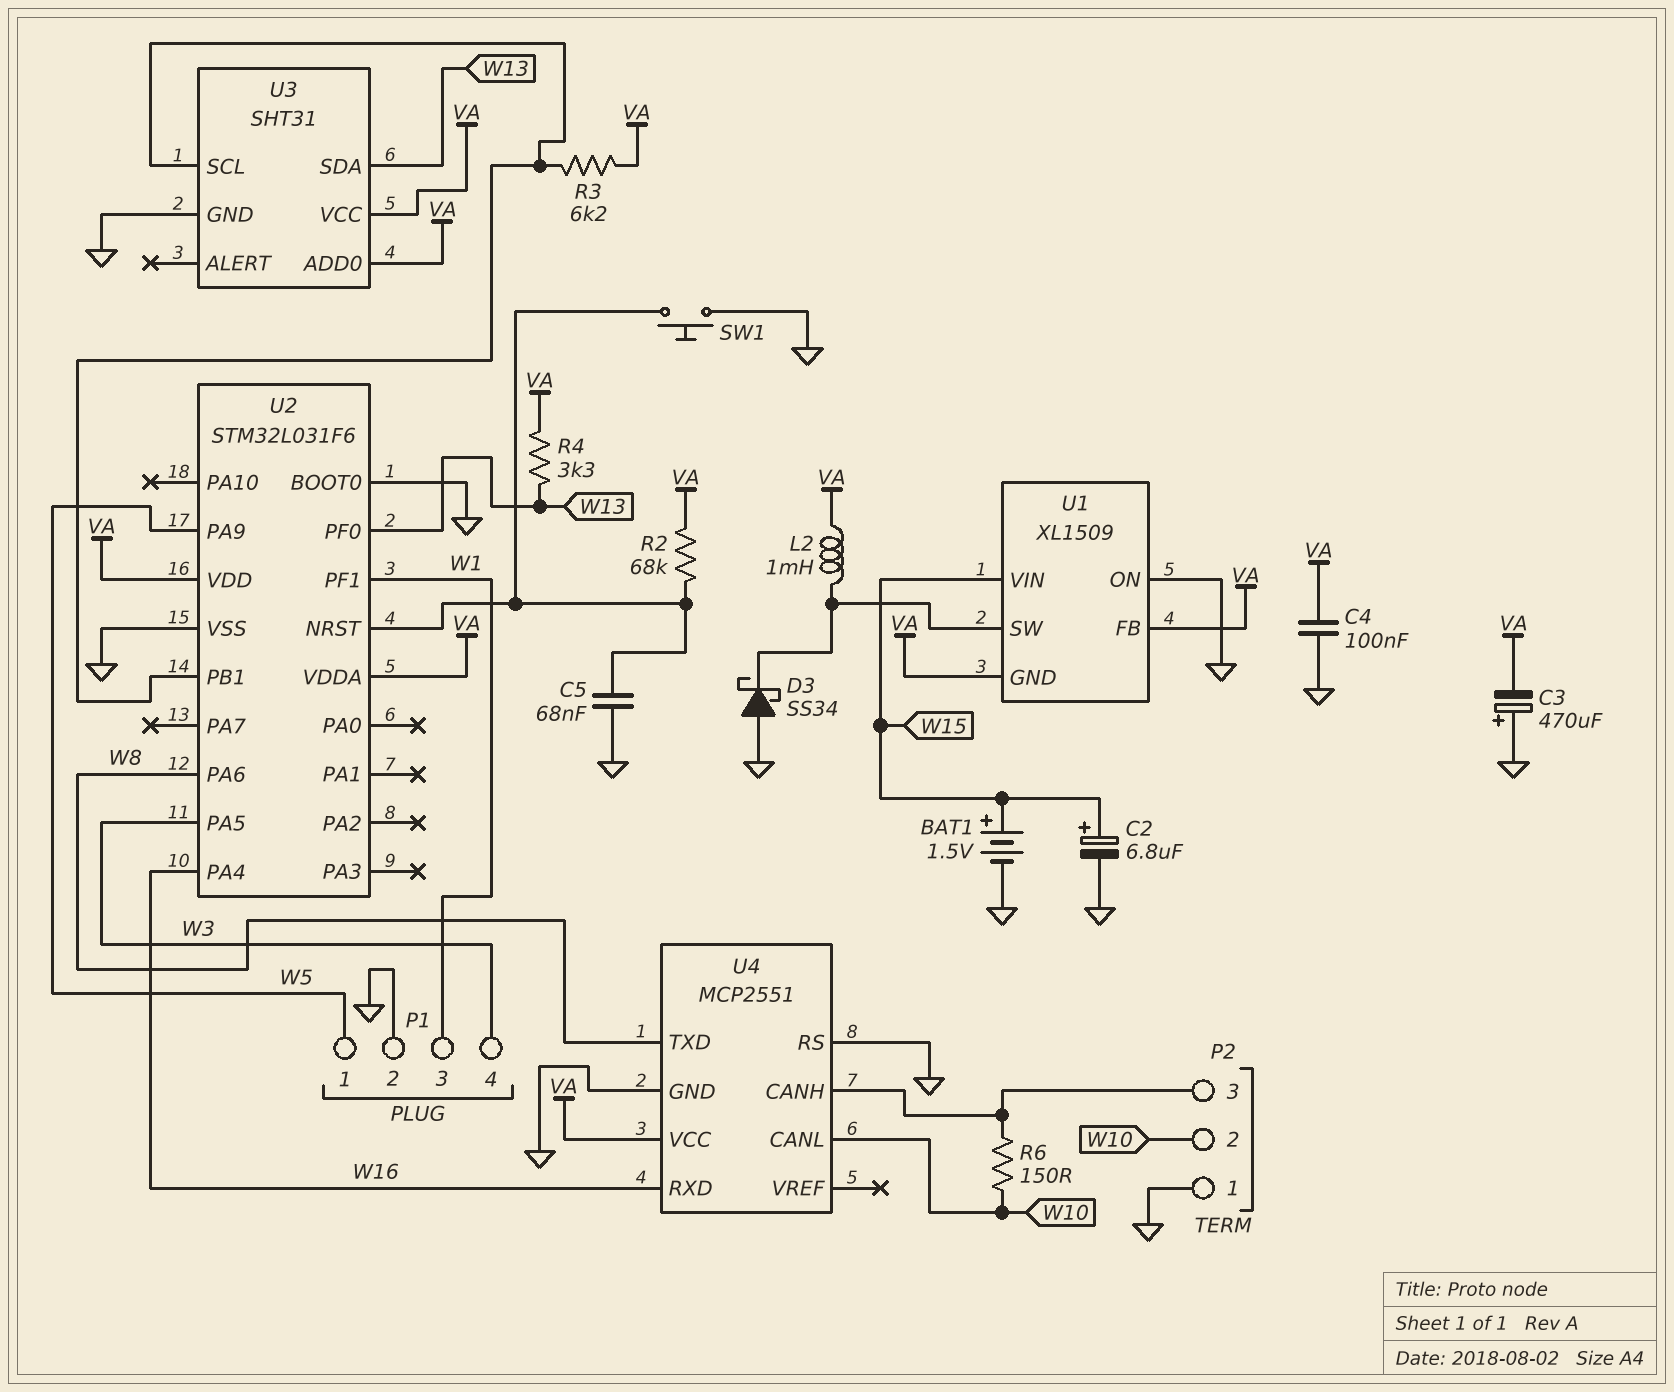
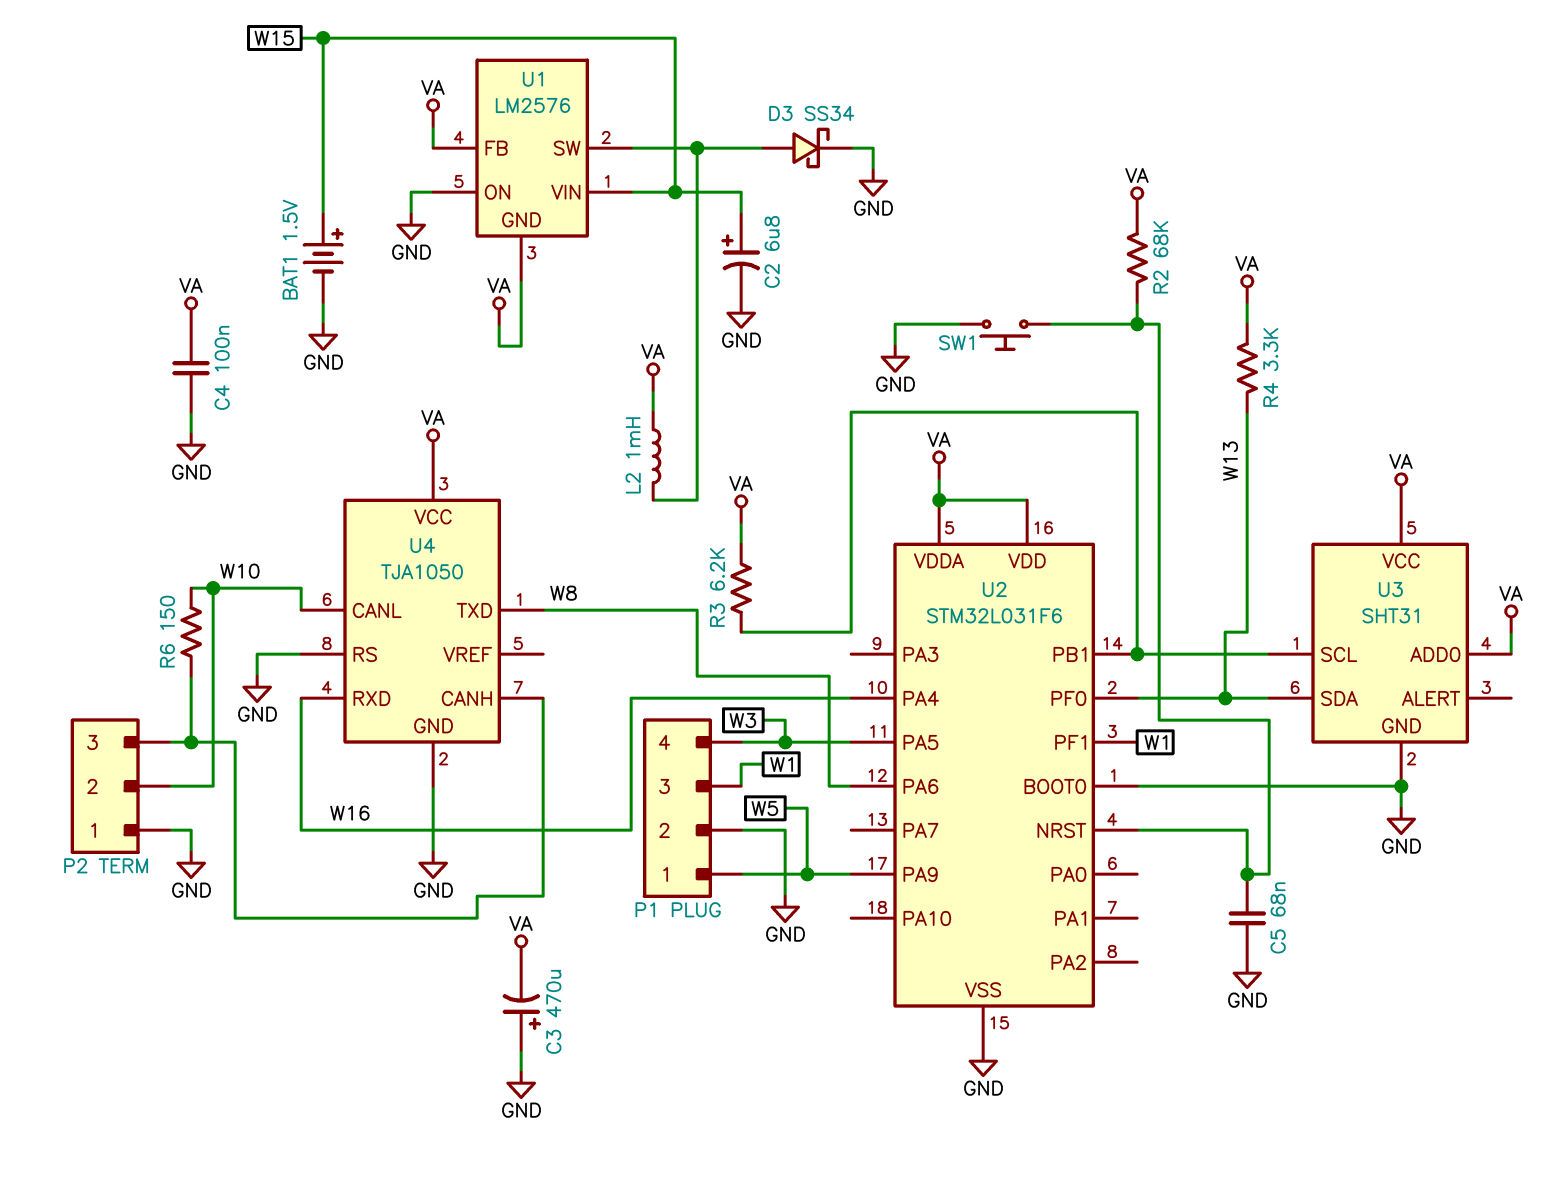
D3: schottky SS34 (A GND, K U1/SW) -> schottky SS34 (A U1/SW, K GND)
U1: XL1509 -> LM2576
U4: MCP2551 -> TJA1050

